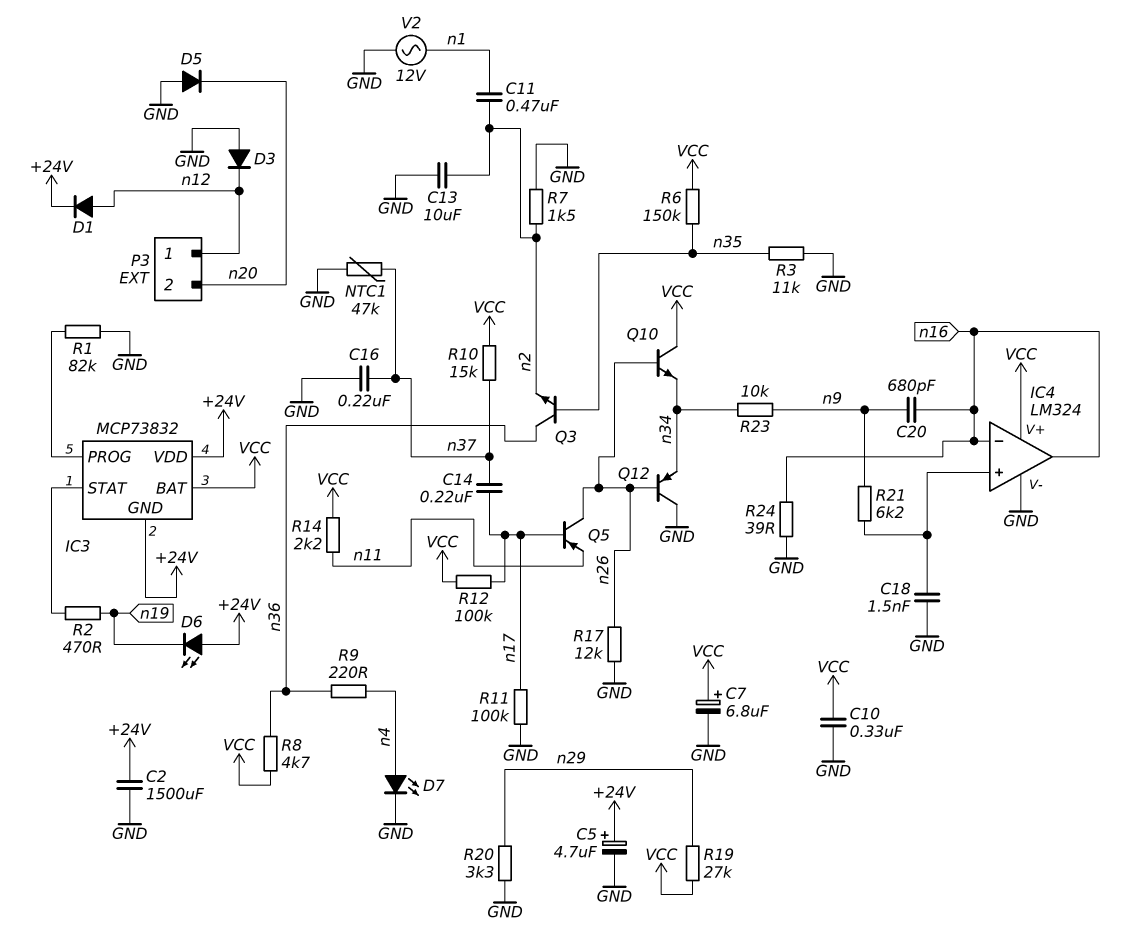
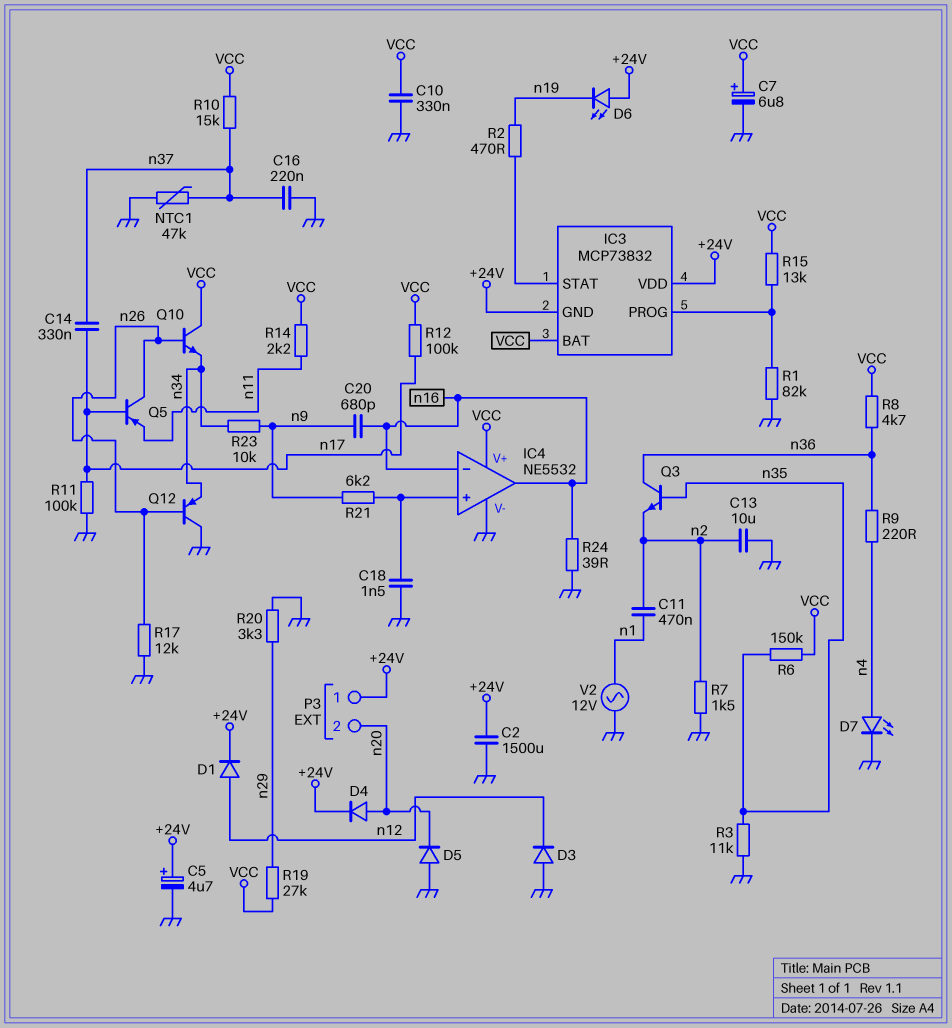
C14: 220nF (n17, n37) -> 330nF (n17, n37)
D4: none -> diode (A n20, K +24V)
IC4: LM324 -> NE5532
P3 pin 1: n12 -> +24V
R15: none -> 13k (IC3/PROG, VCC)

